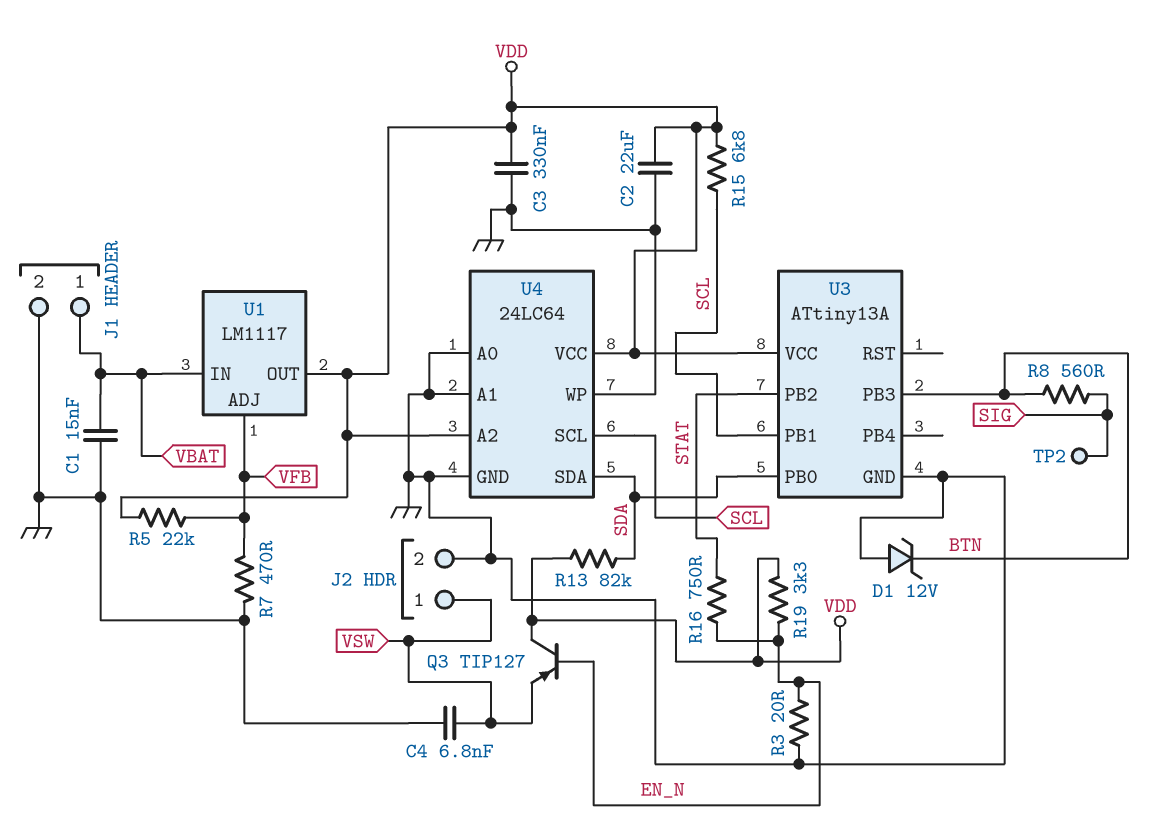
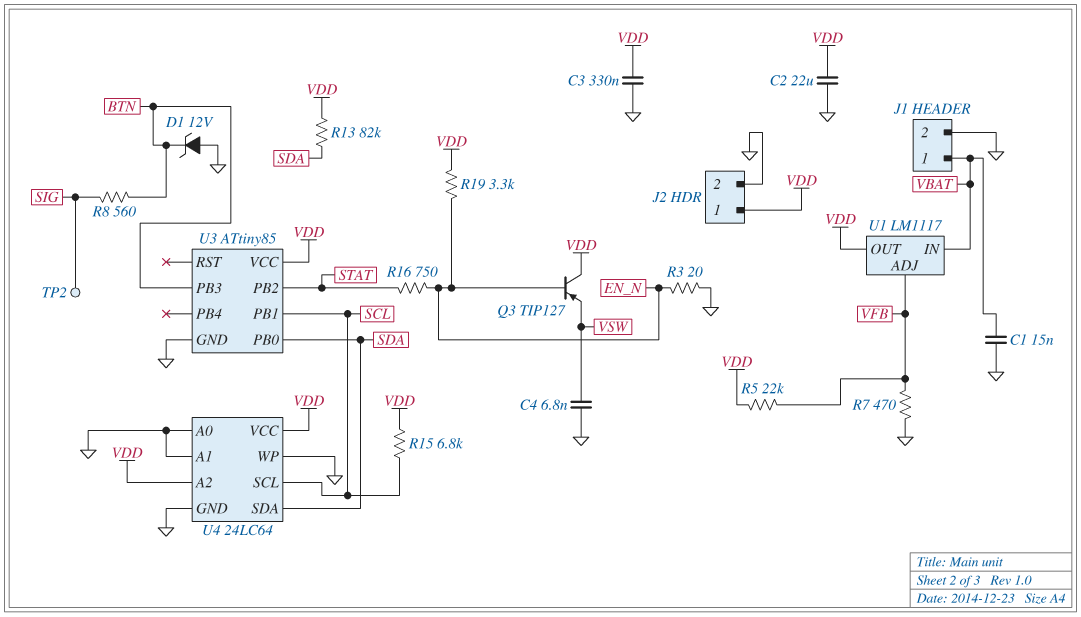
J2 pin 1: VSW -> VDD
U3: ATtiny13A -> ATtiny85

